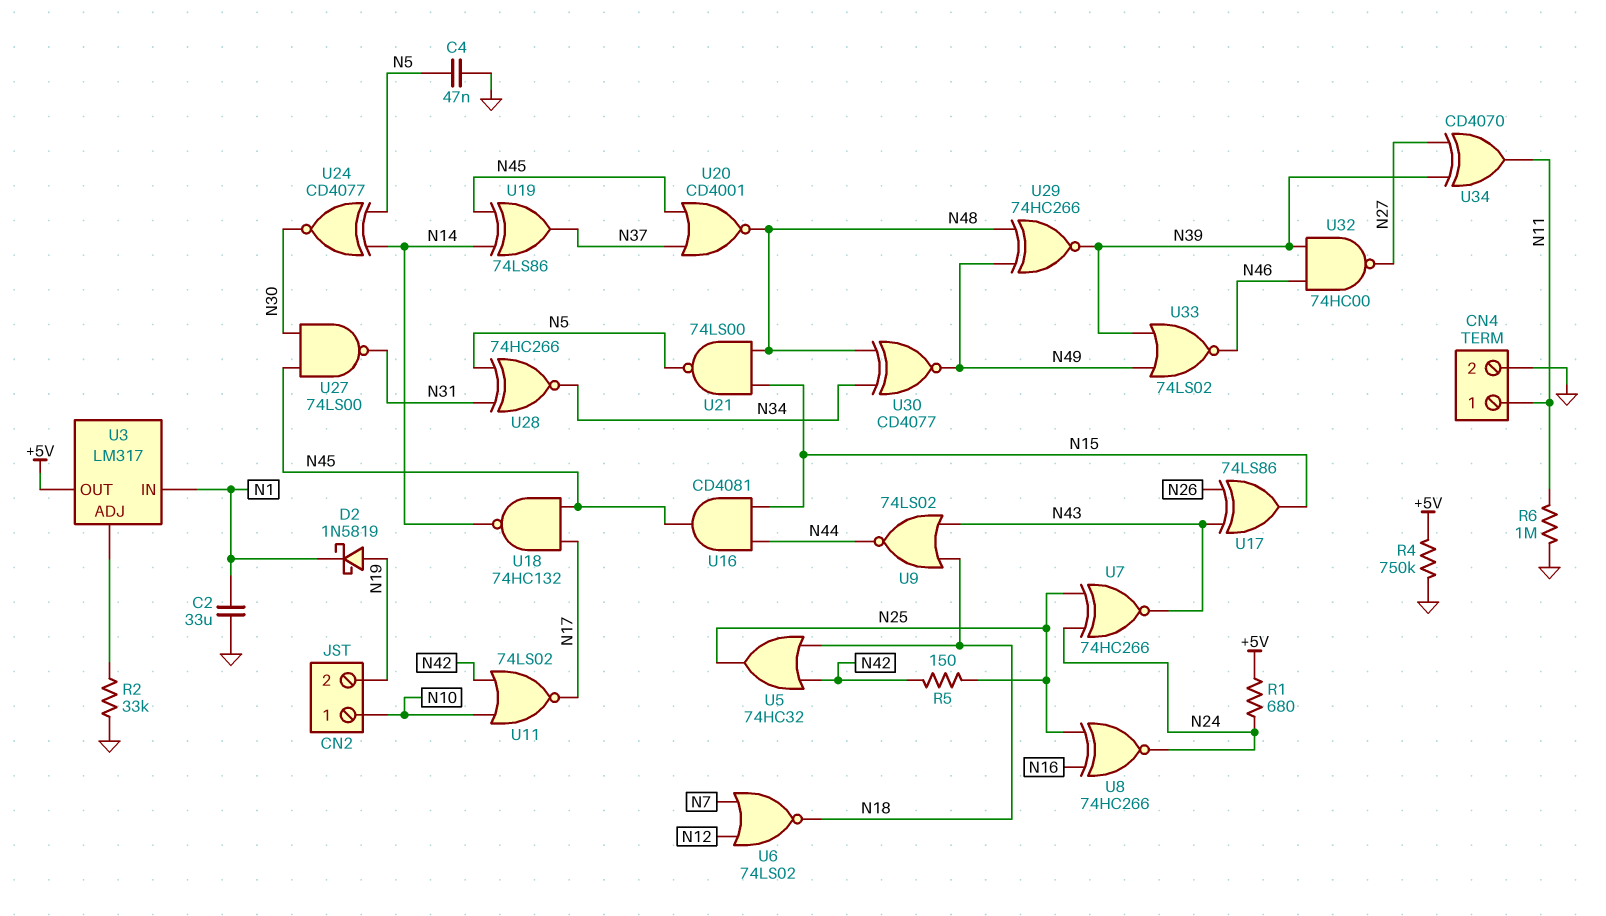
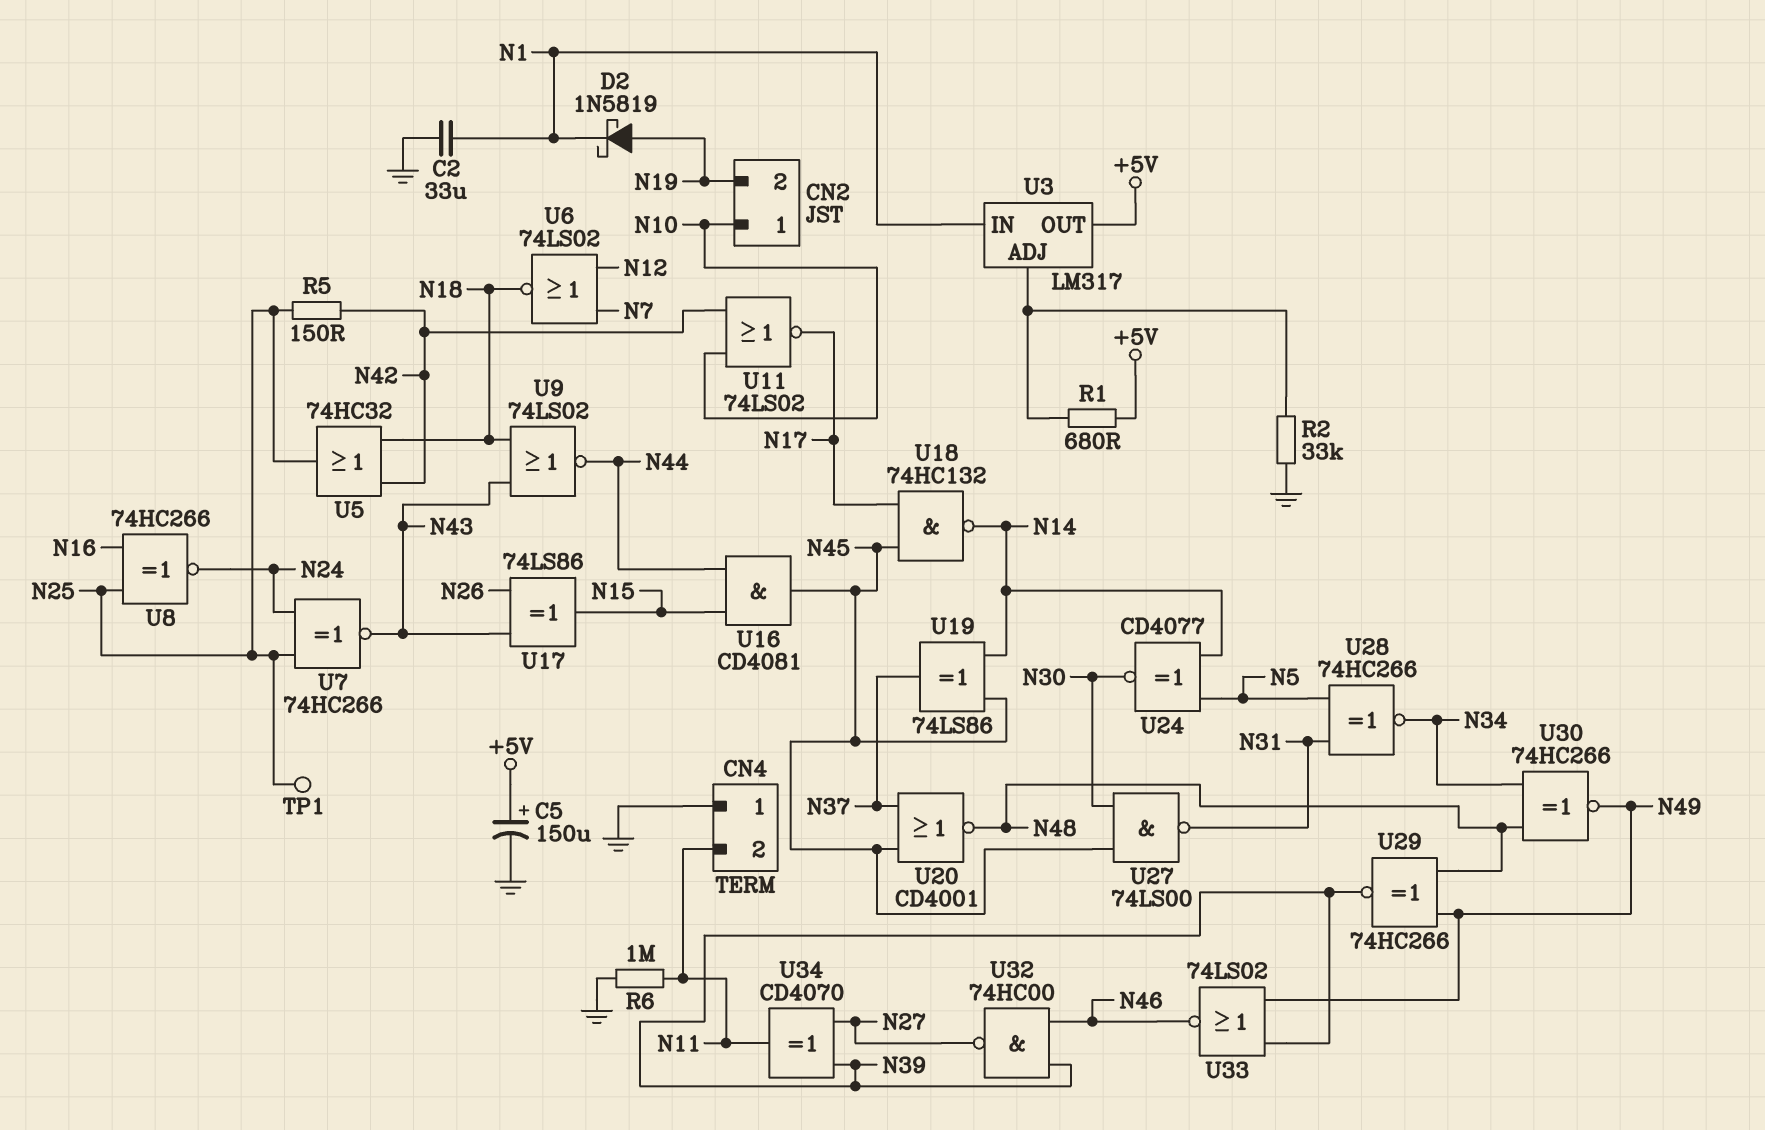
C4: 47nF (GND, N5) -> none
C5: none -> 150uF (plus +5V, minus GND)
CN4 pin 1: N11 -> GND
CN4 pin 2: GND -> N11
R1: 680 (+5V, N24) -> 680 (+5V, U3/ADJ)
R4: 750k (+5V, GND) -> none
TP1: none -> test point (N25)
U21: NAND 74LS00 (in N15, in N48, out N5) -> none
U30: XNOR CD4077 (in N34, in N48, out N49) -> XNOR 74HC266 (in N34, in N48, out N49)

